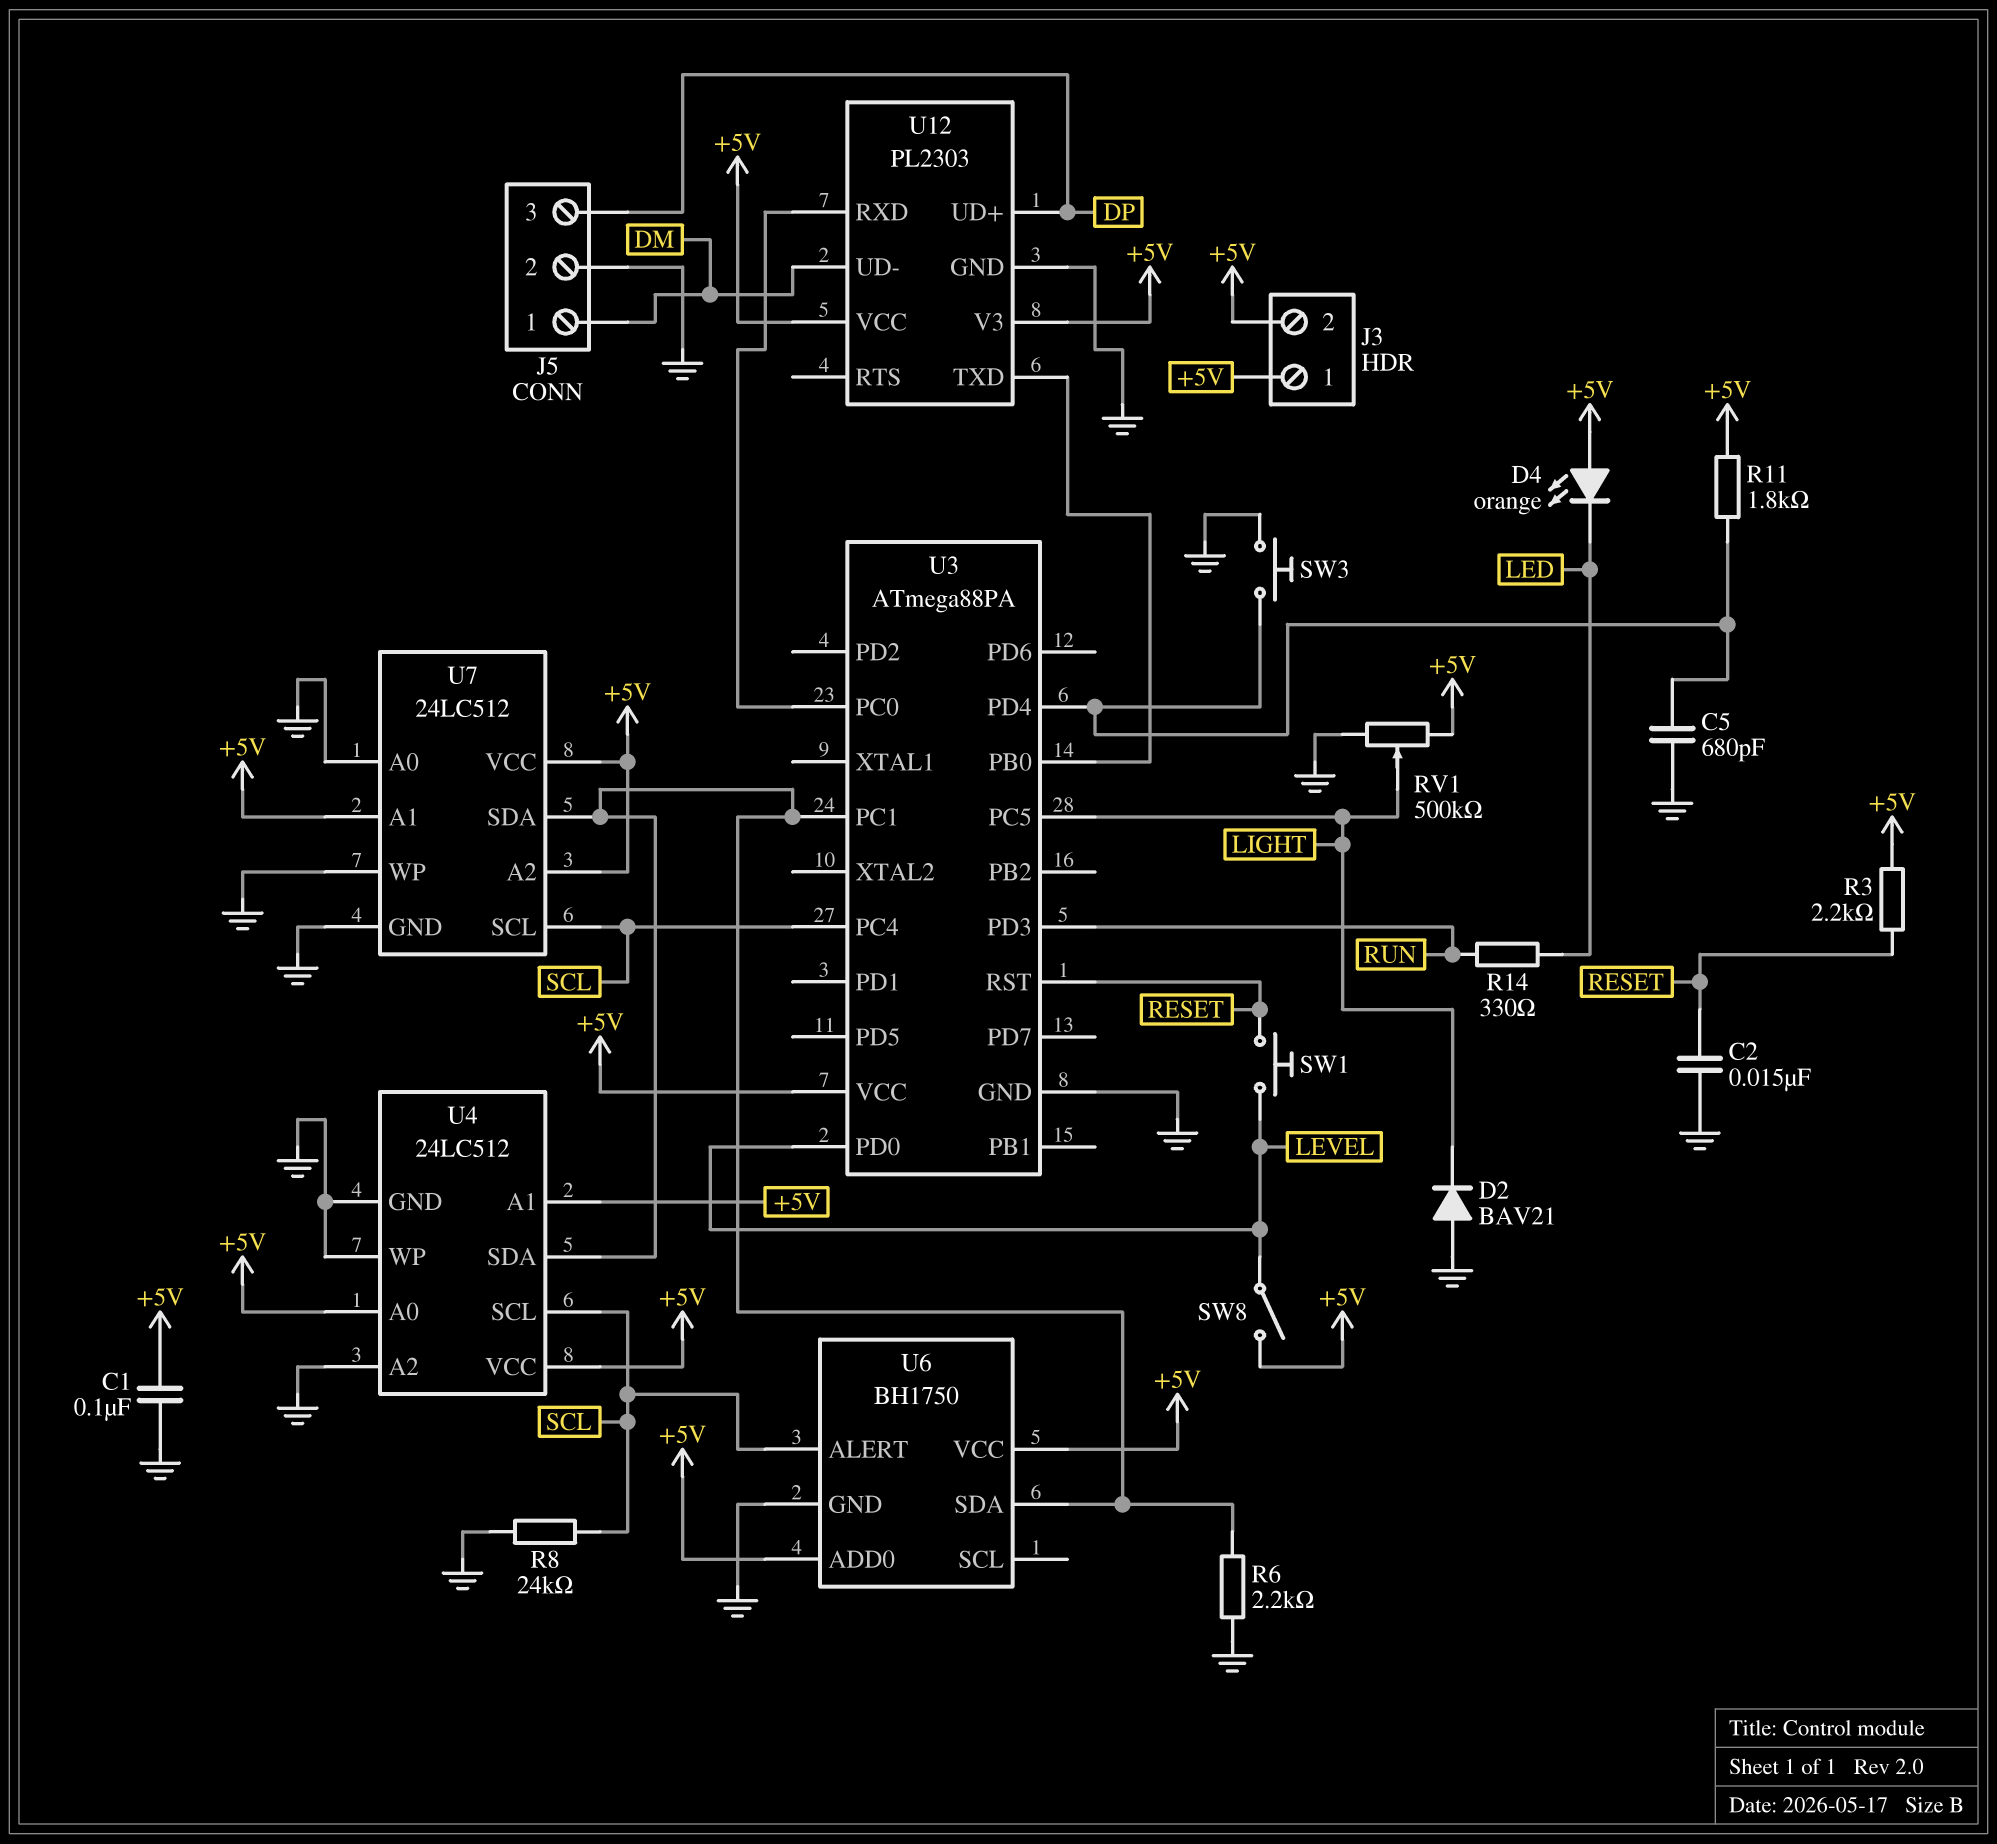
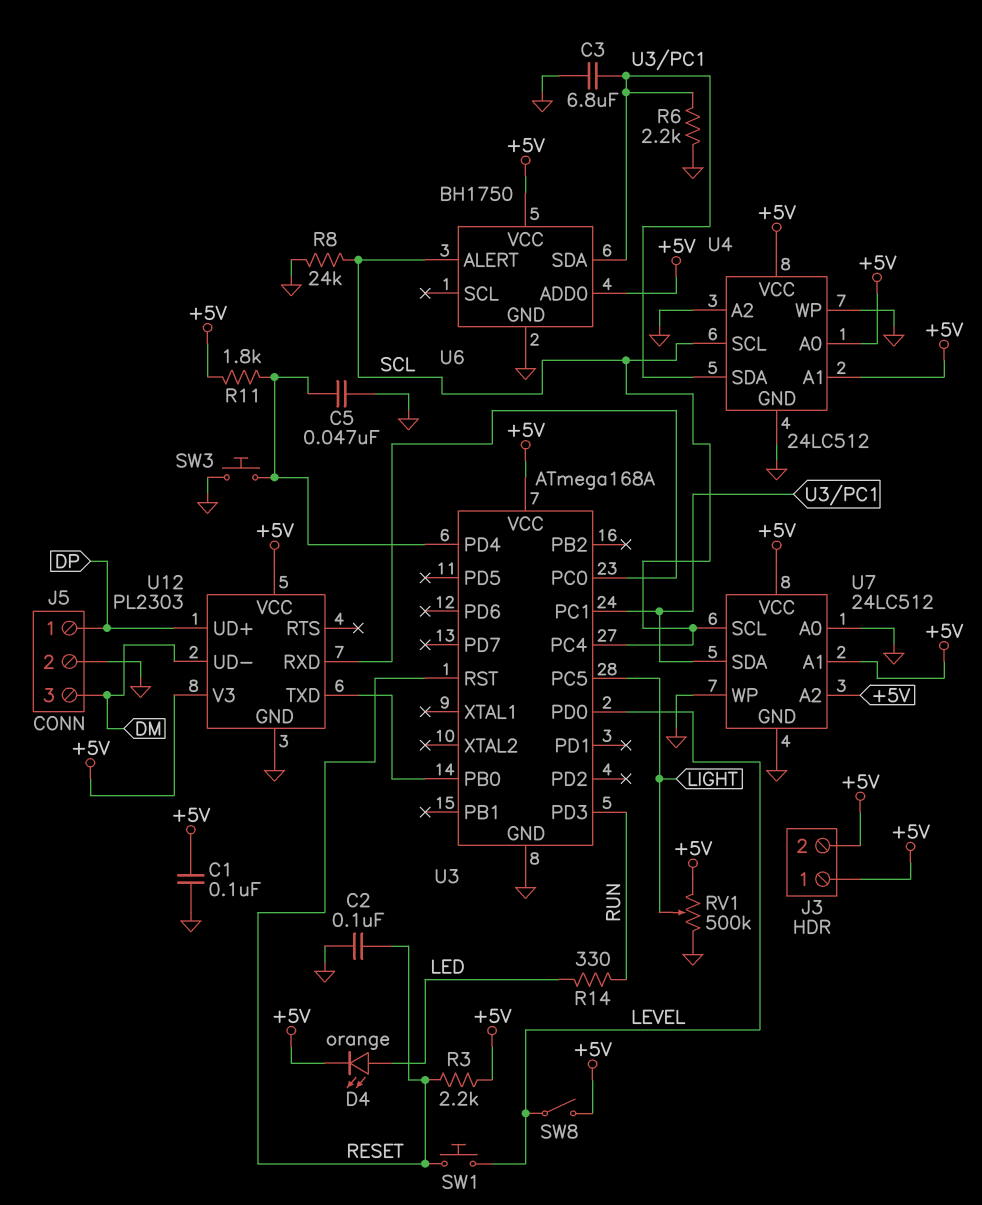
C2: 15nF (GND, RESET) -> 100nF (GND, RESET)
C3: none -> 6.8uF (GND, U3/PC1)
C5: 680pF (GND, U3/PD4) -> 47nF (GND, U3/PD4)
D2: diode BAV21 (A GND, K LIGHT) -> none
D4: LED orange (A +5V, K LED) -> LED orange (A LED, K +5V)
J5 pin 1: DM -> DP
J5 pin 3: DP -> DM
U3: ATmega88PA -> ATmega168A

